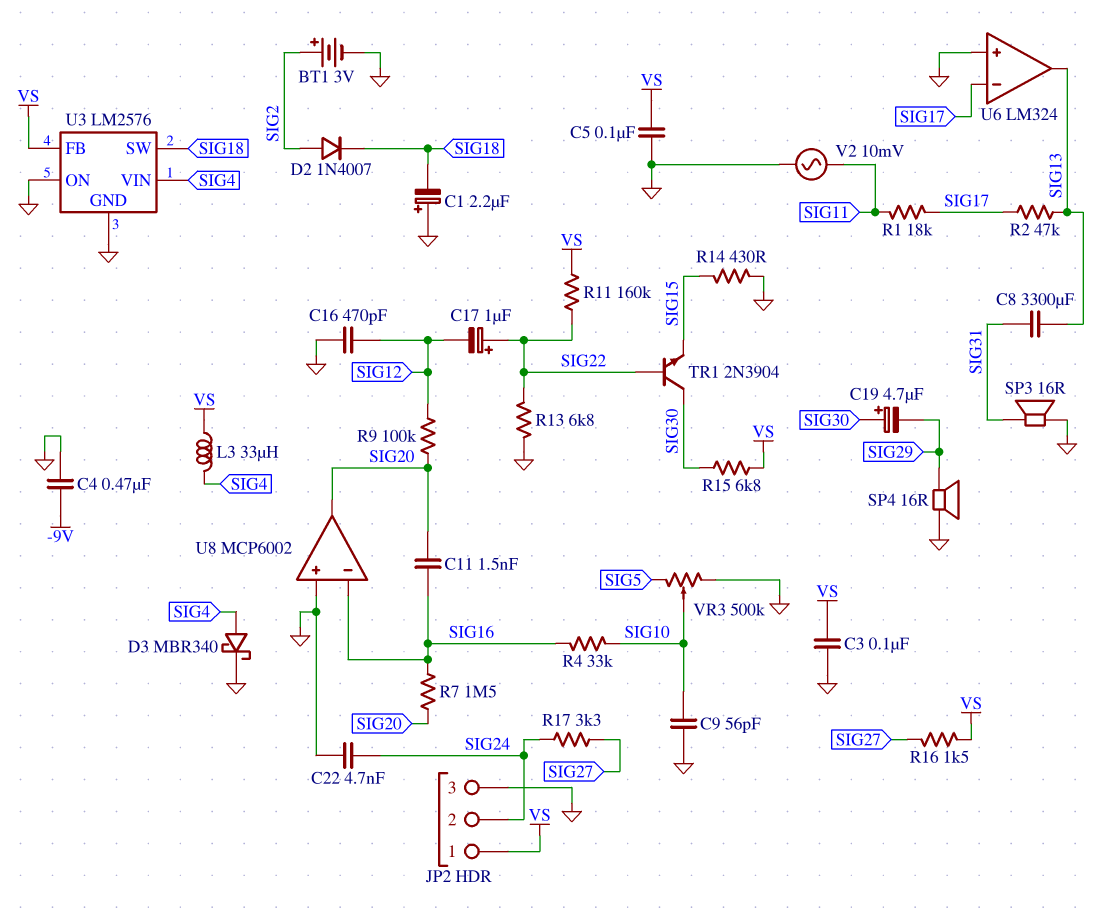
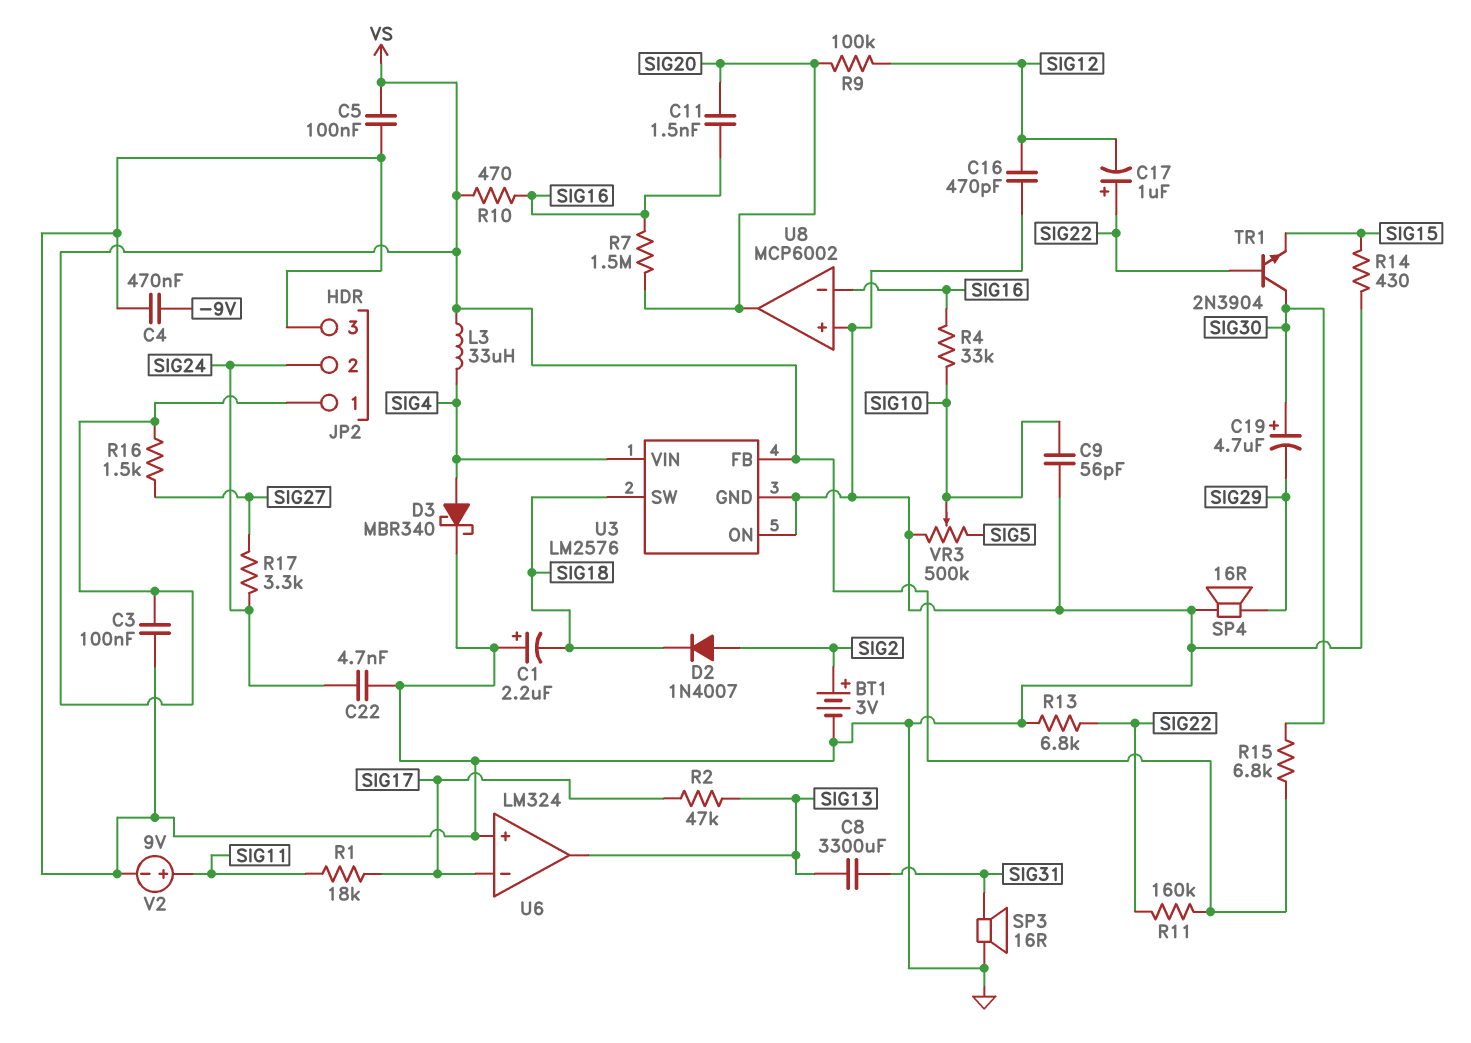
R10: none -> 470 (SIG16, VS)
V2: AC 10mV (GND, SIG11) -> 9V (plus SIG11, minus GND)

